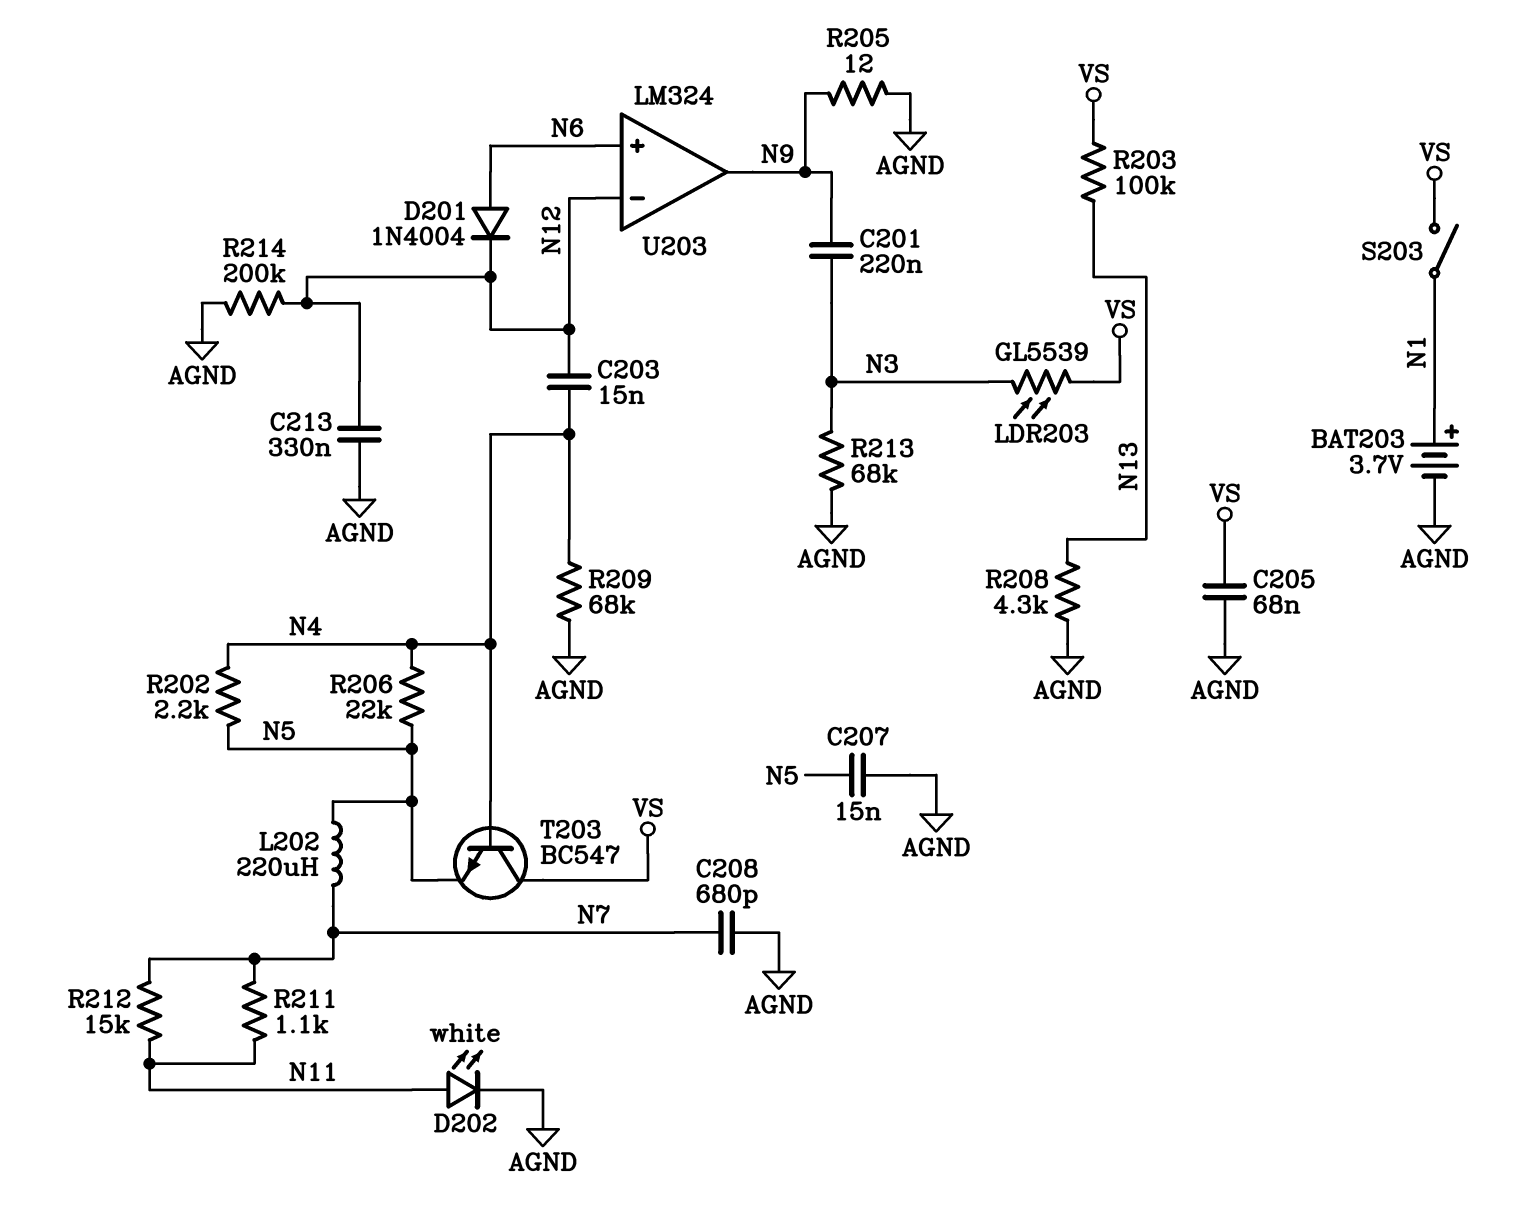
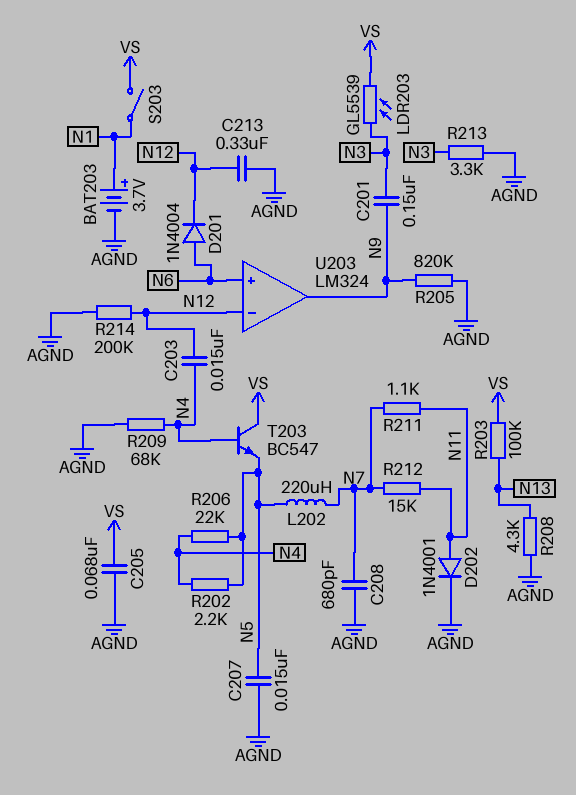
C201: 220nF (N3, N9) -> 150nF (N3, N9)
D202: LED white (A N11, K AGND) -> diode 1N4001 (A N11, K AGND)
R205: 12 (AGND, N9) -> 820k (AGND, N9)
R213: 68k (AGND, N3) -> 3.3k (AGND, N3)

